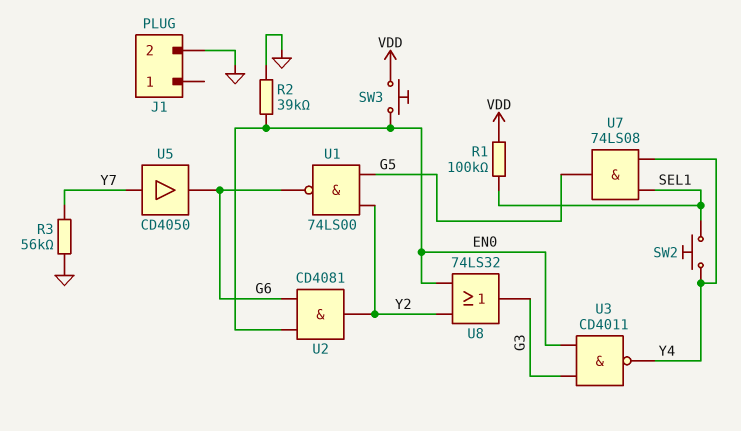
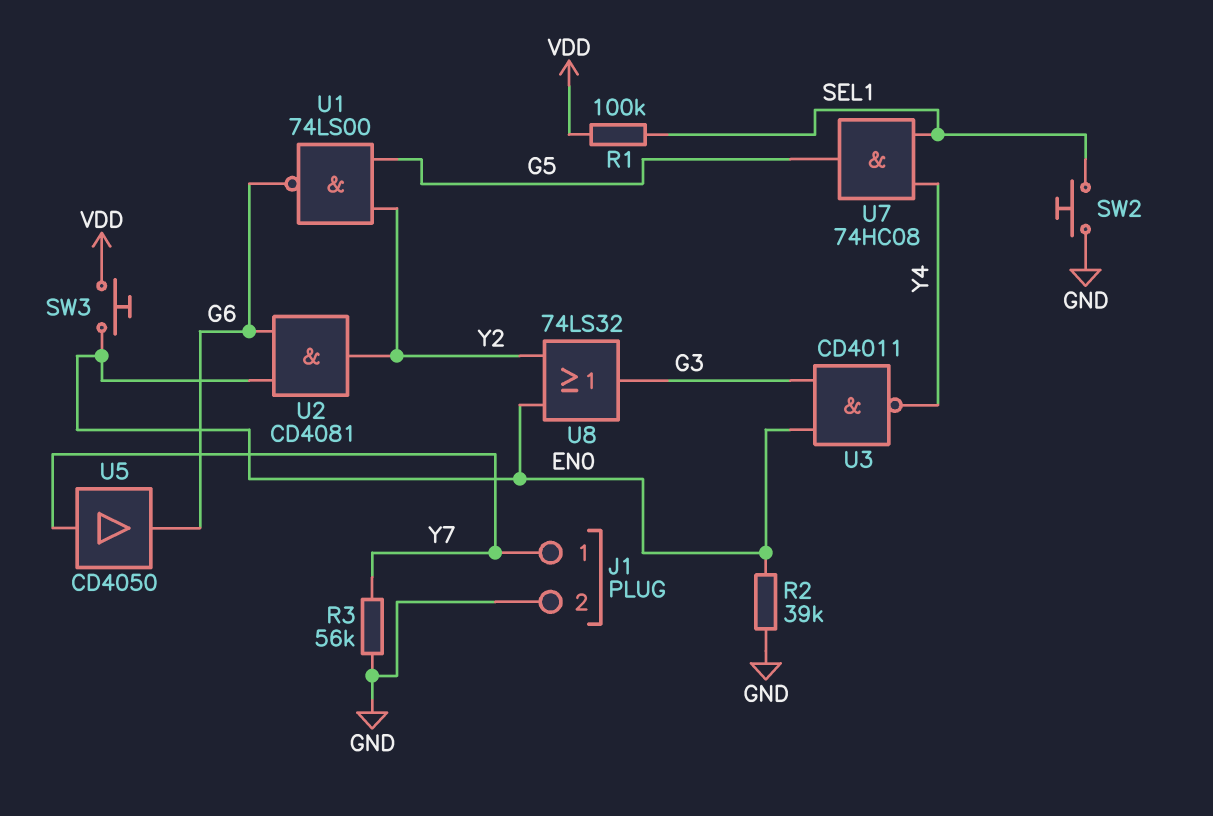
J1 pin 1: none -> Y7
SW2: button (SEL1, Y4) -> button (GND, SEL1)
U7: AND 74LS08 (in SEL1, in Y4, out G5) -> AND 74HC08 (in SEL1, in Y4, out G5)

